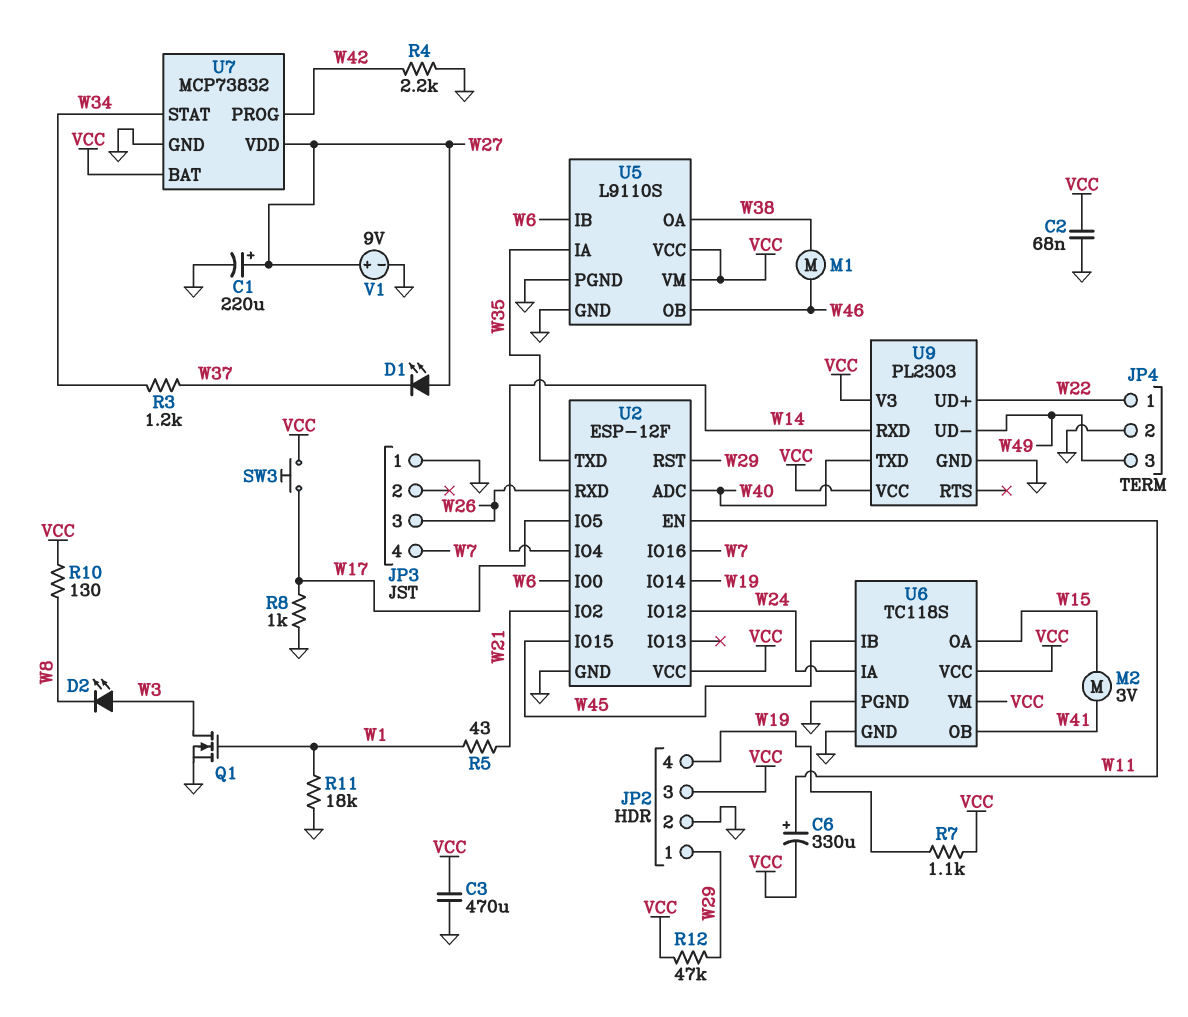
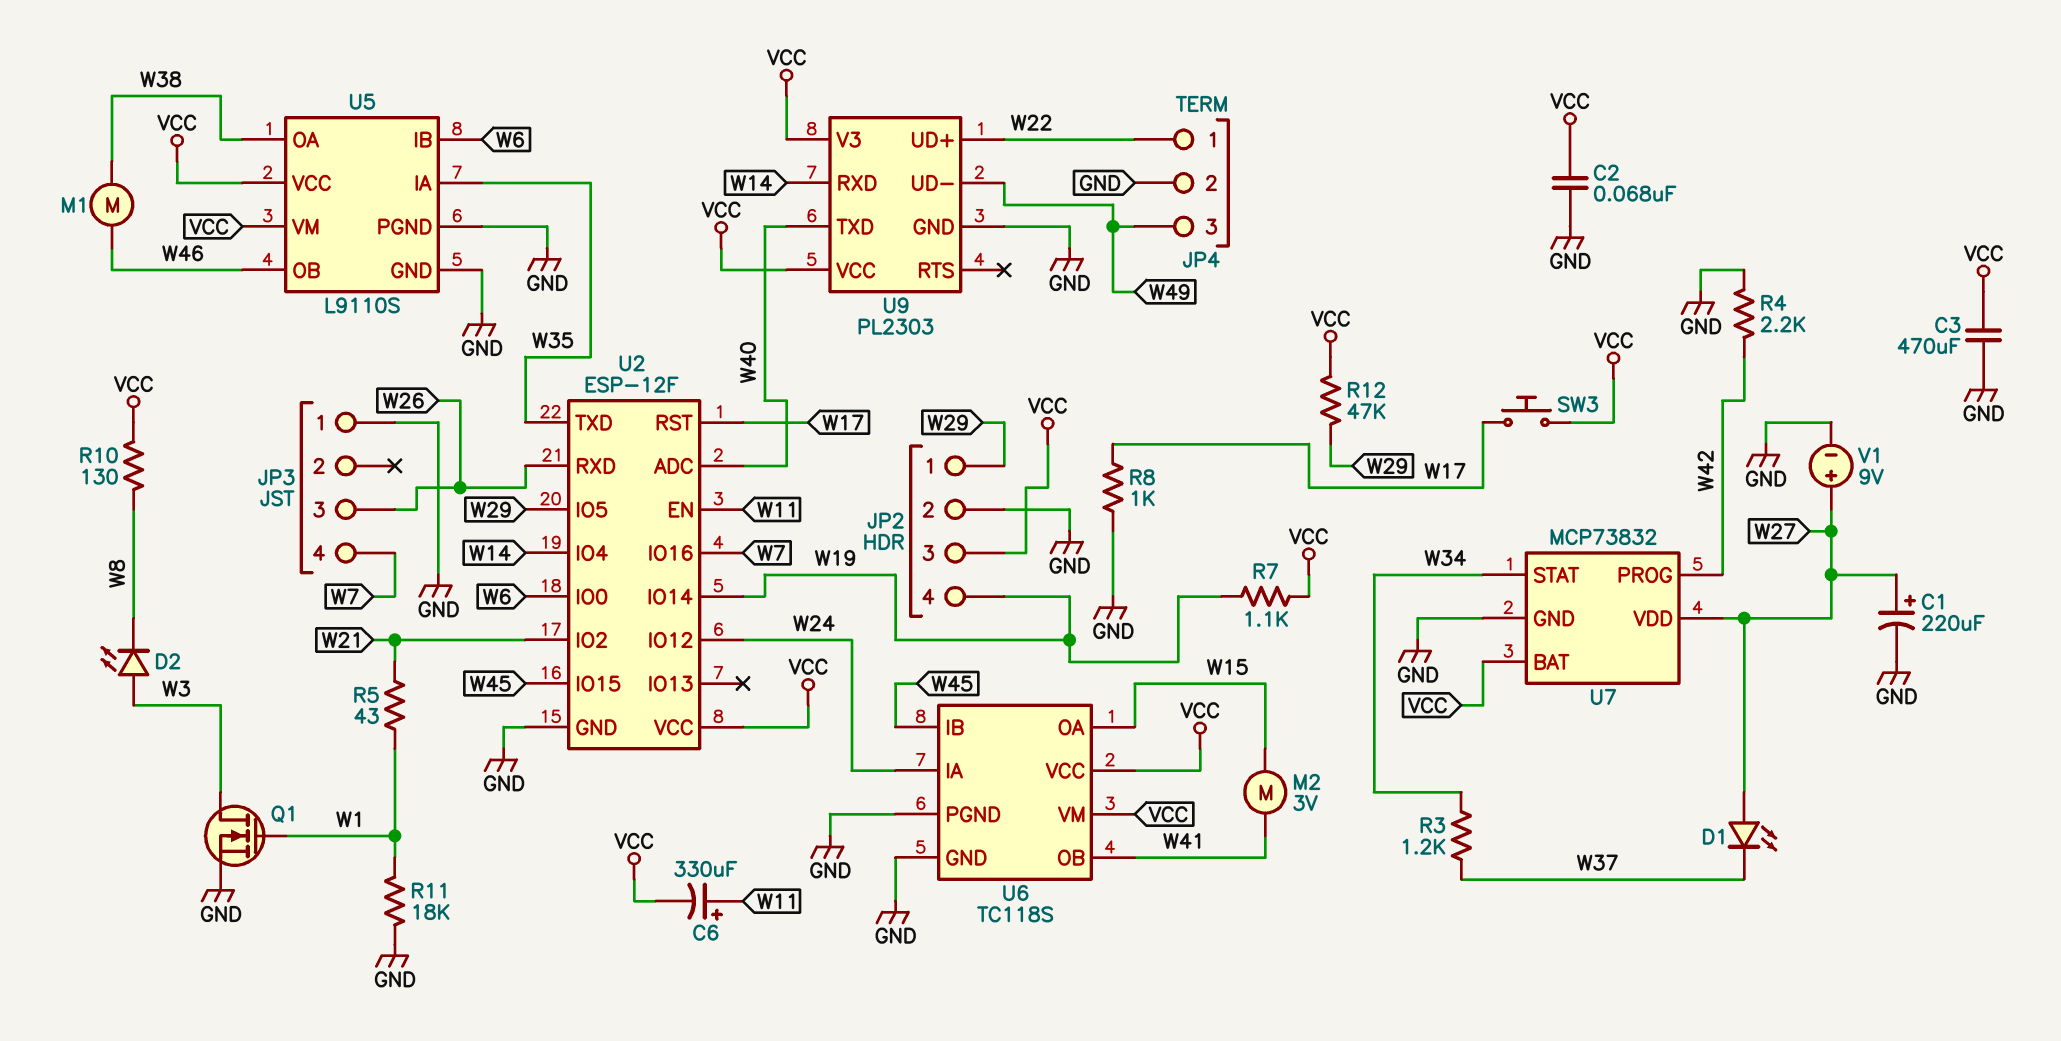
U2 pin IO5: W17 -> W29
U2 pin RST: W29 -> W17

